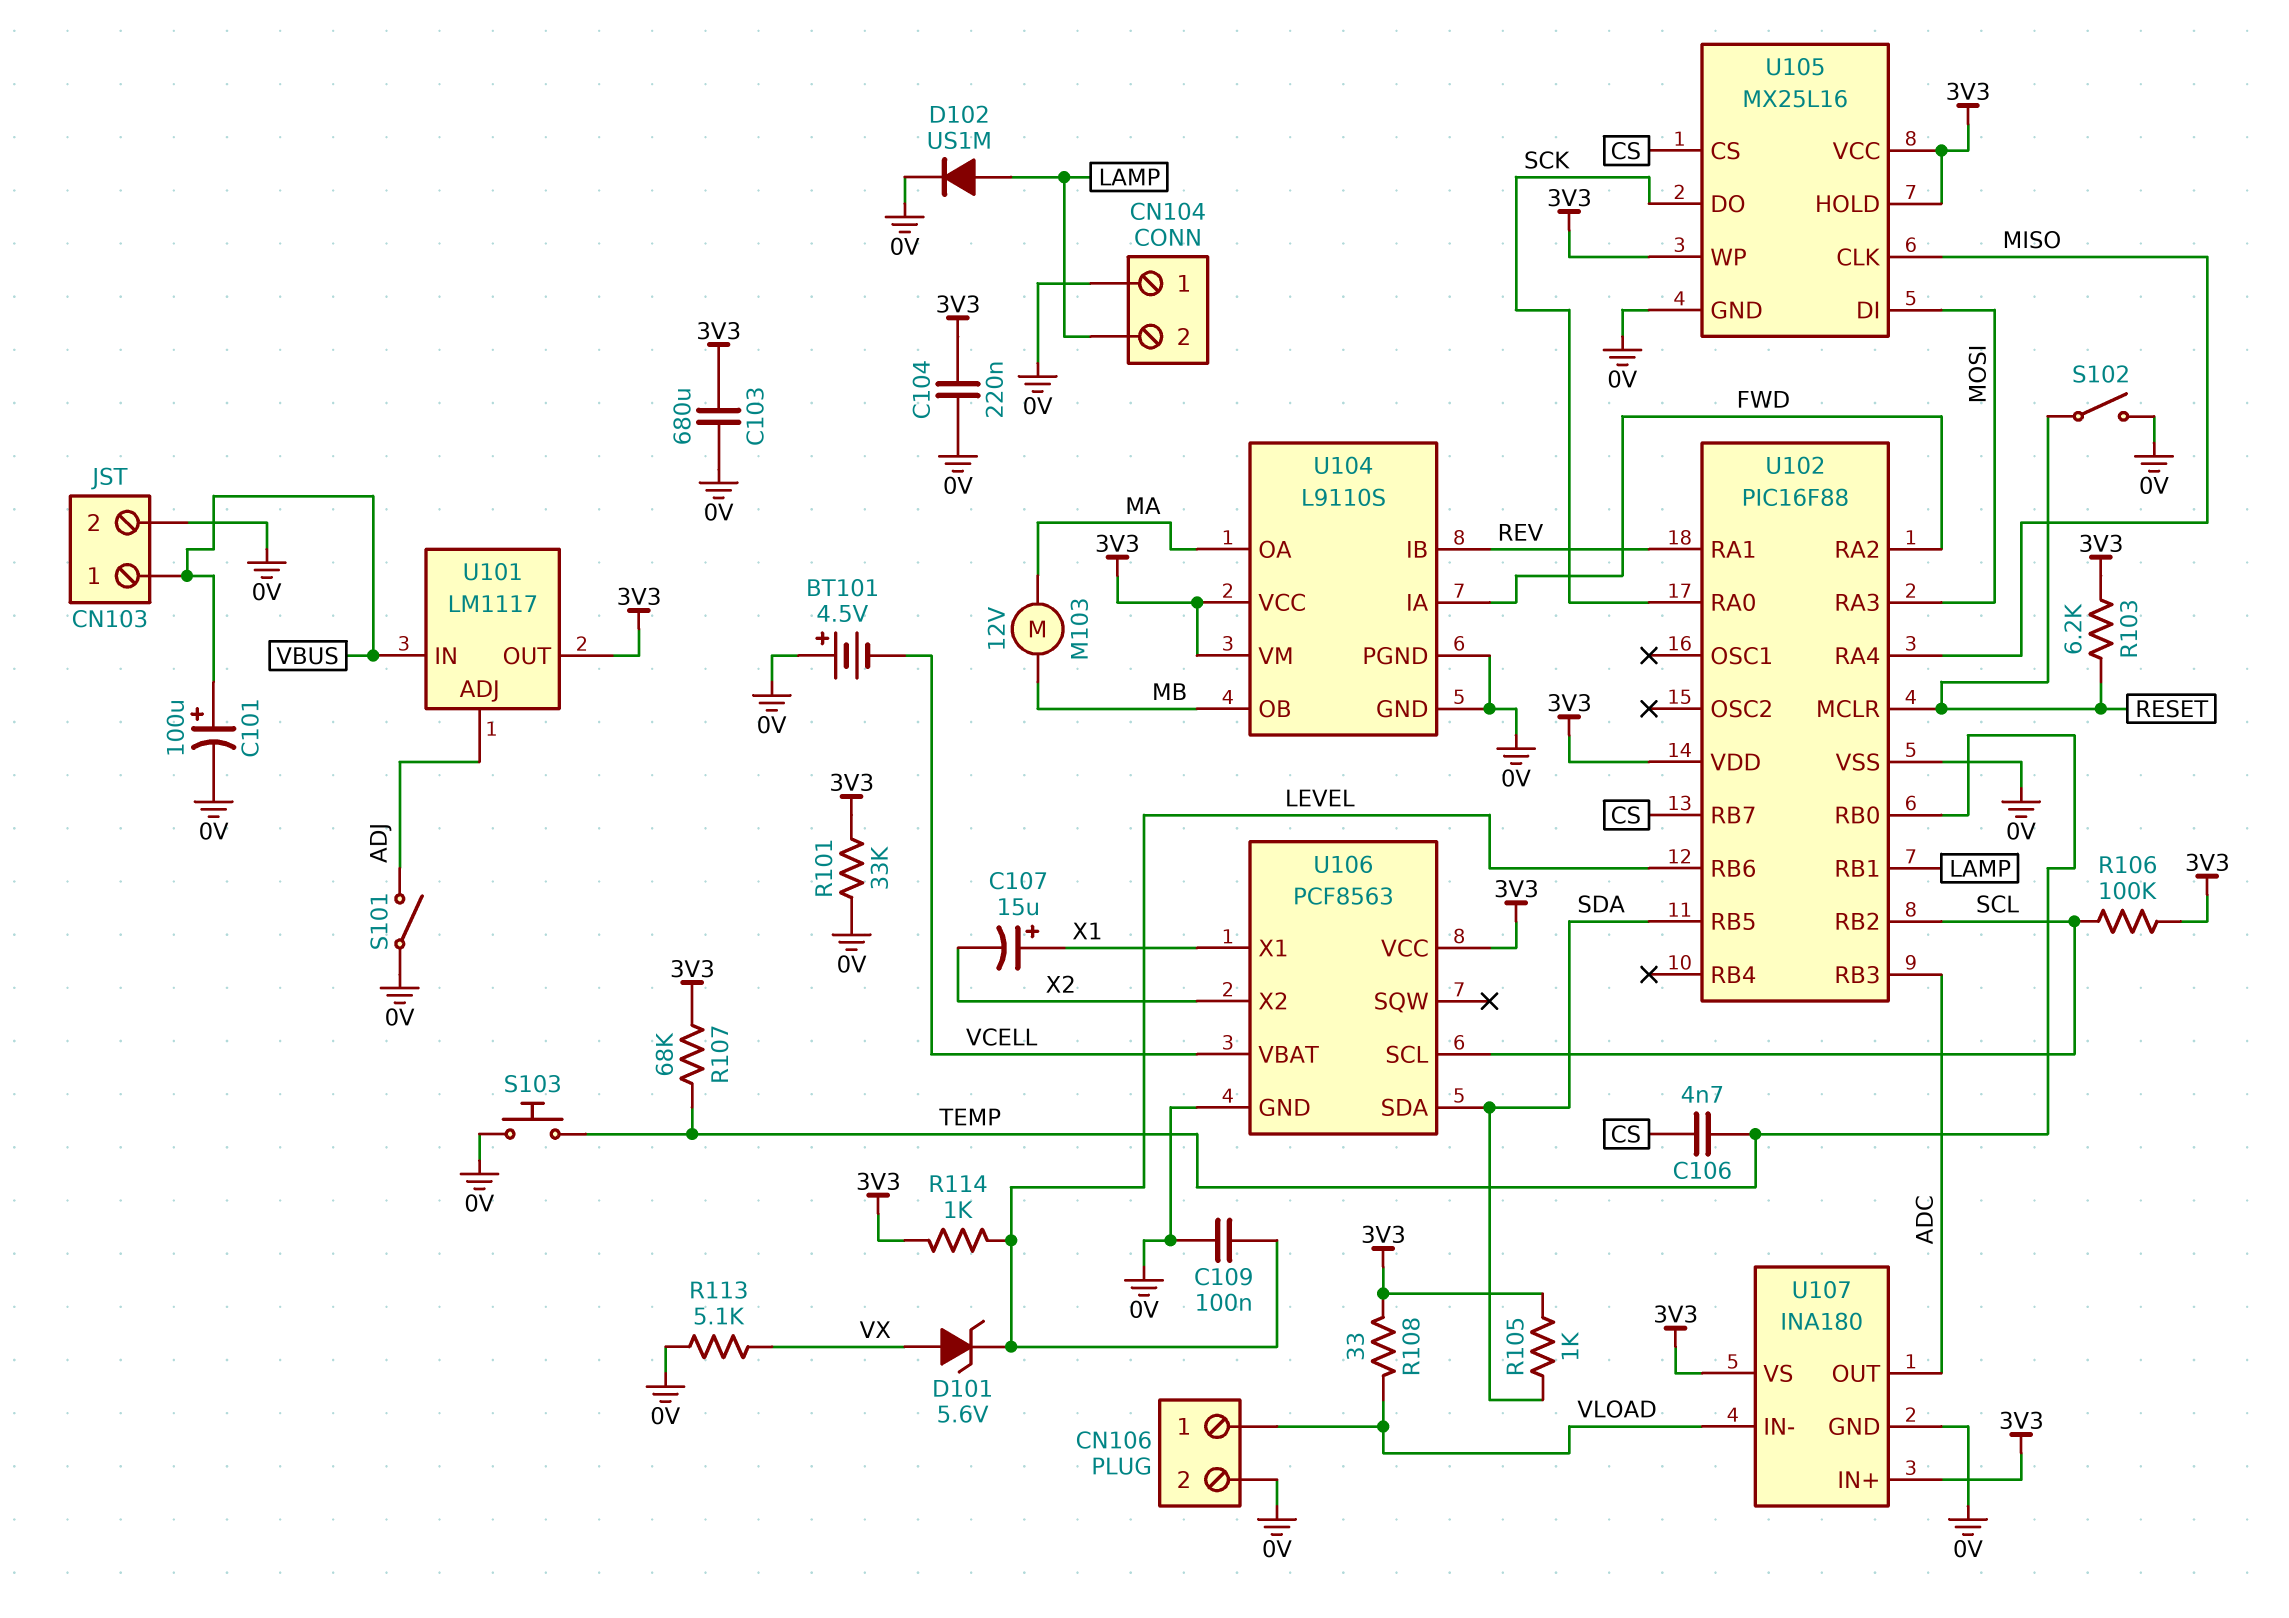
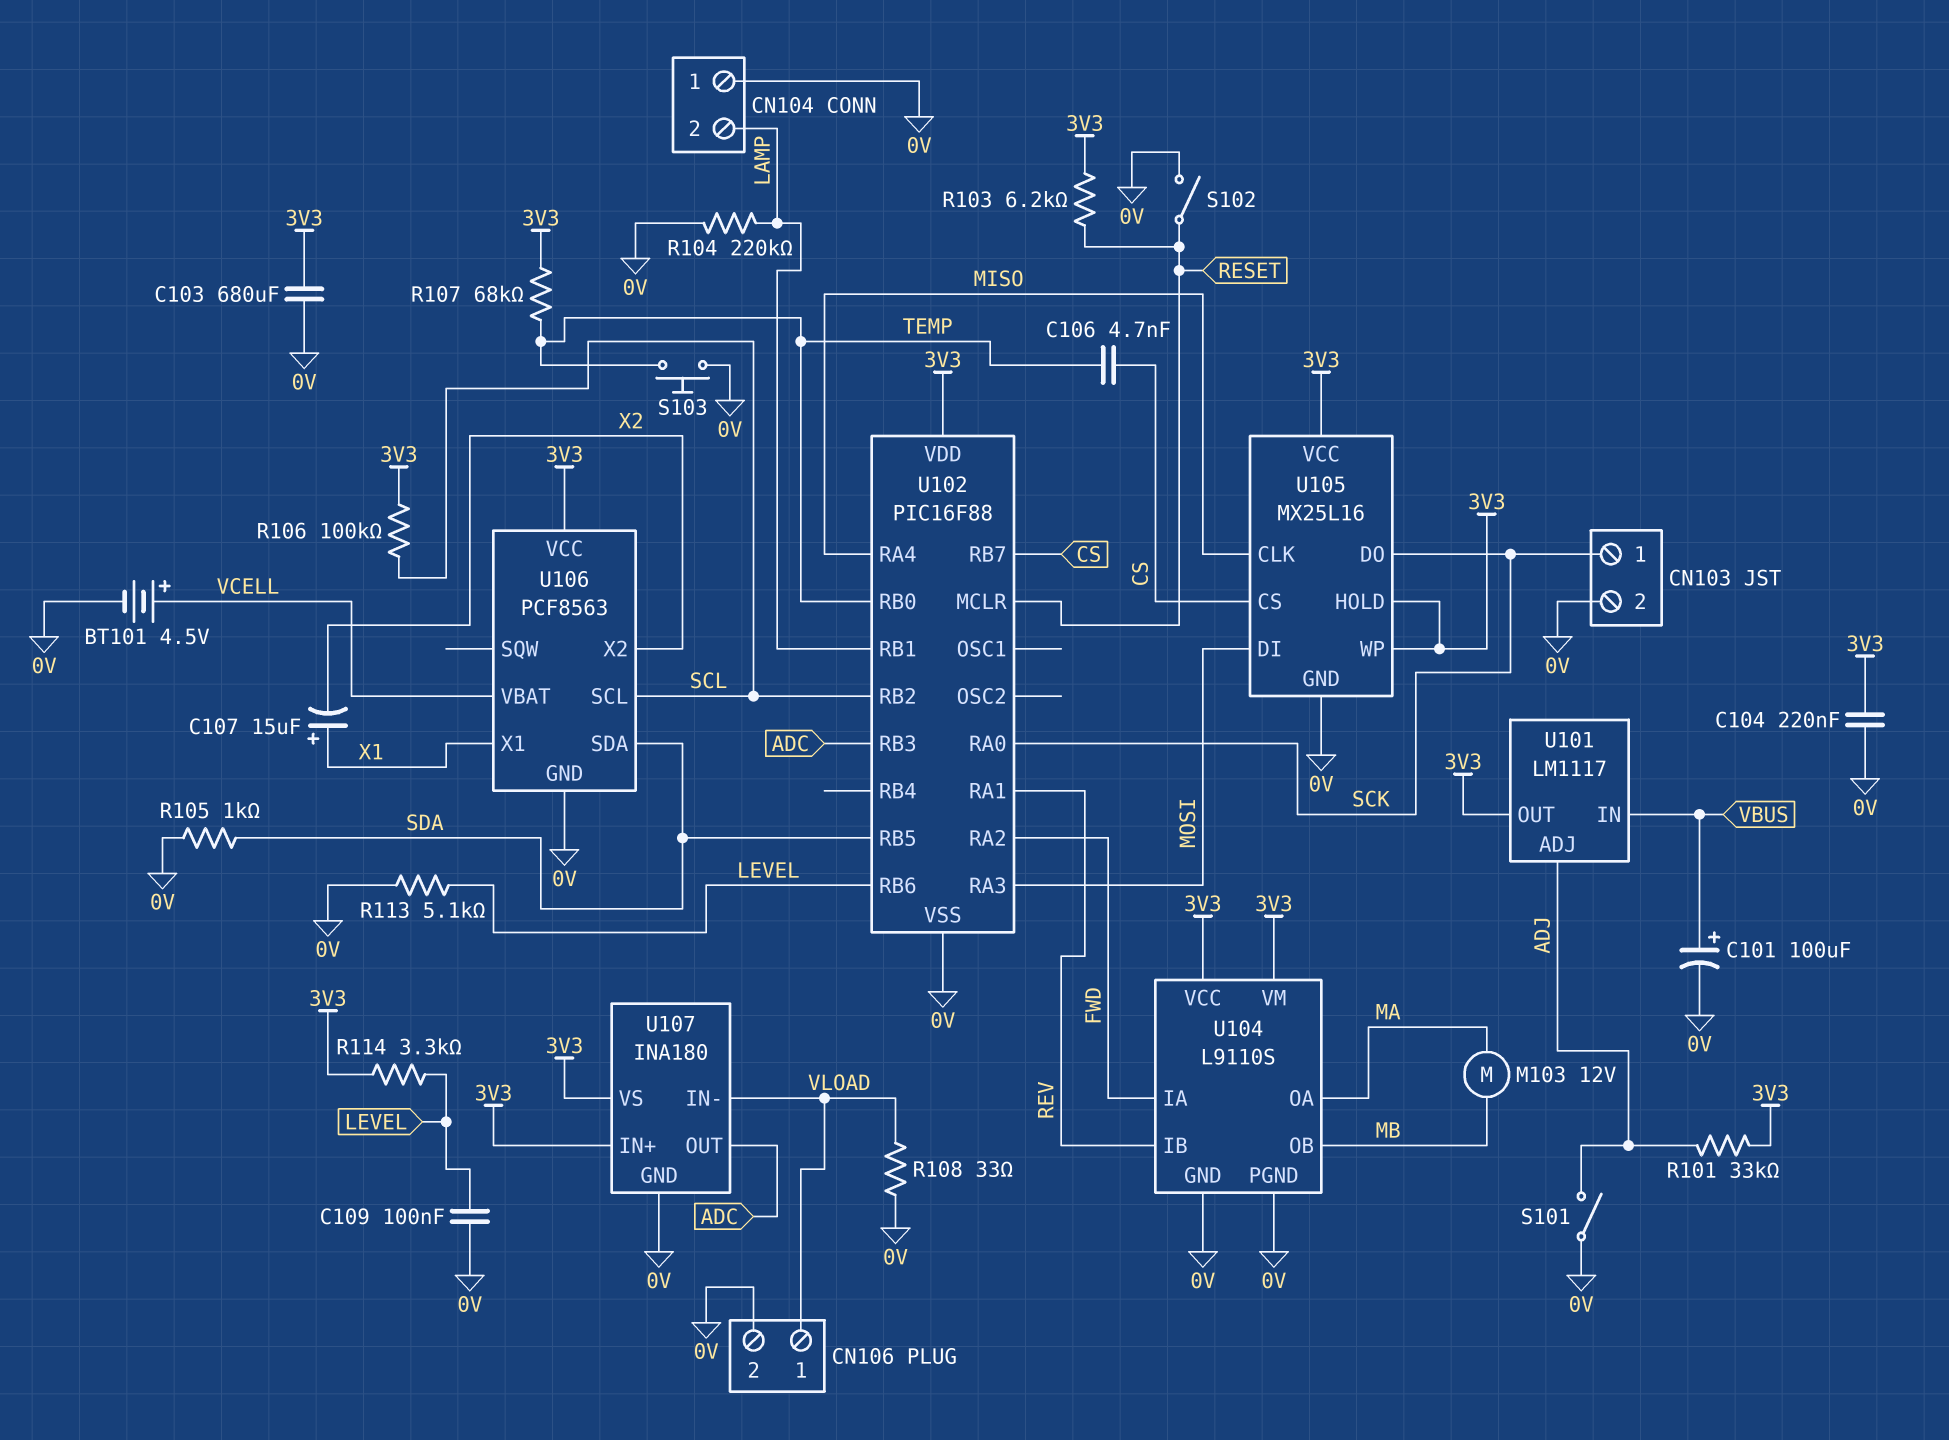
BT101: 4.5V (plus 0V, minus VCELL) -> 4.5V (plus VCELL, minus 0V)
CN103 pin 1: VBUS -> SCK
D101: zener 5.6V (A VX, K LEVEL) -> none
D102: diode US1M (A LAMP, K 0V) -> none
R101: 33k (0V, 3V3) -> 33k (3V3, ADJ)
R104: none -> 220k (0V, LAMP)
R105: 1k (3V3, SDA) -> 1k (0V, SDA)
R108: 33 (3V3, VLOAD) -> 33 (0V, VLOAD)
R113: 5.1k (0V, VX) -> 5.1k (0V, LEVEL)
R114: 1k (3V3, LEVEL) -> 3.3k (3V3, LEVEL)

